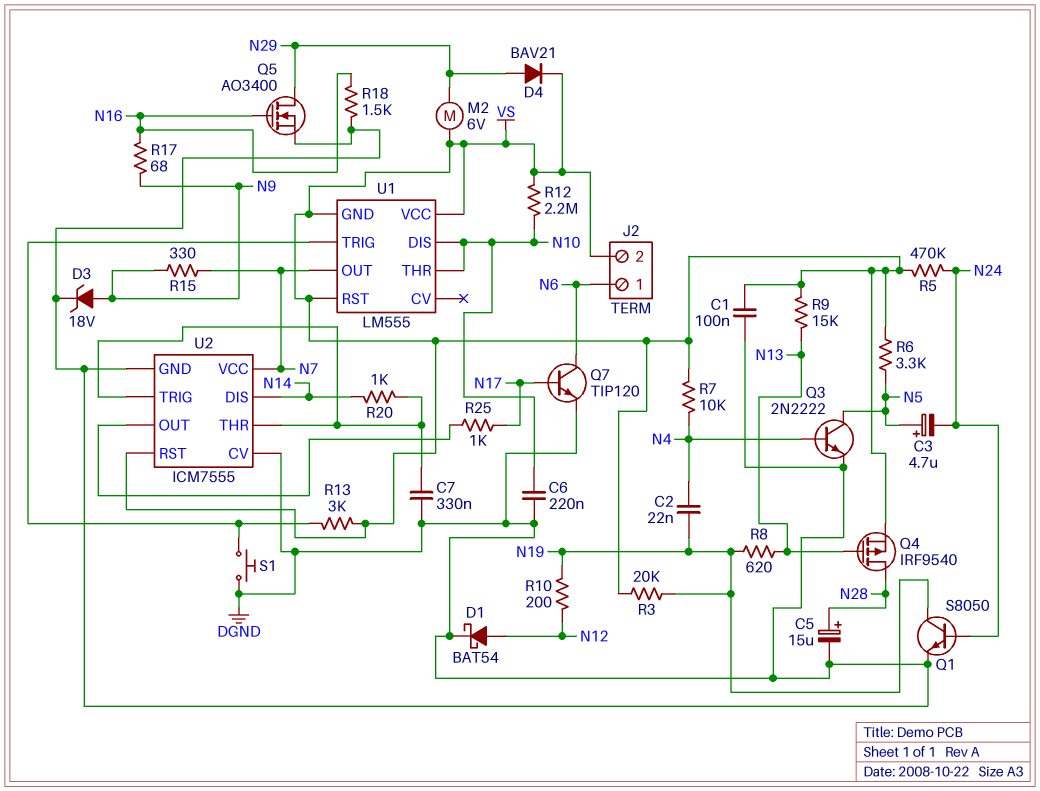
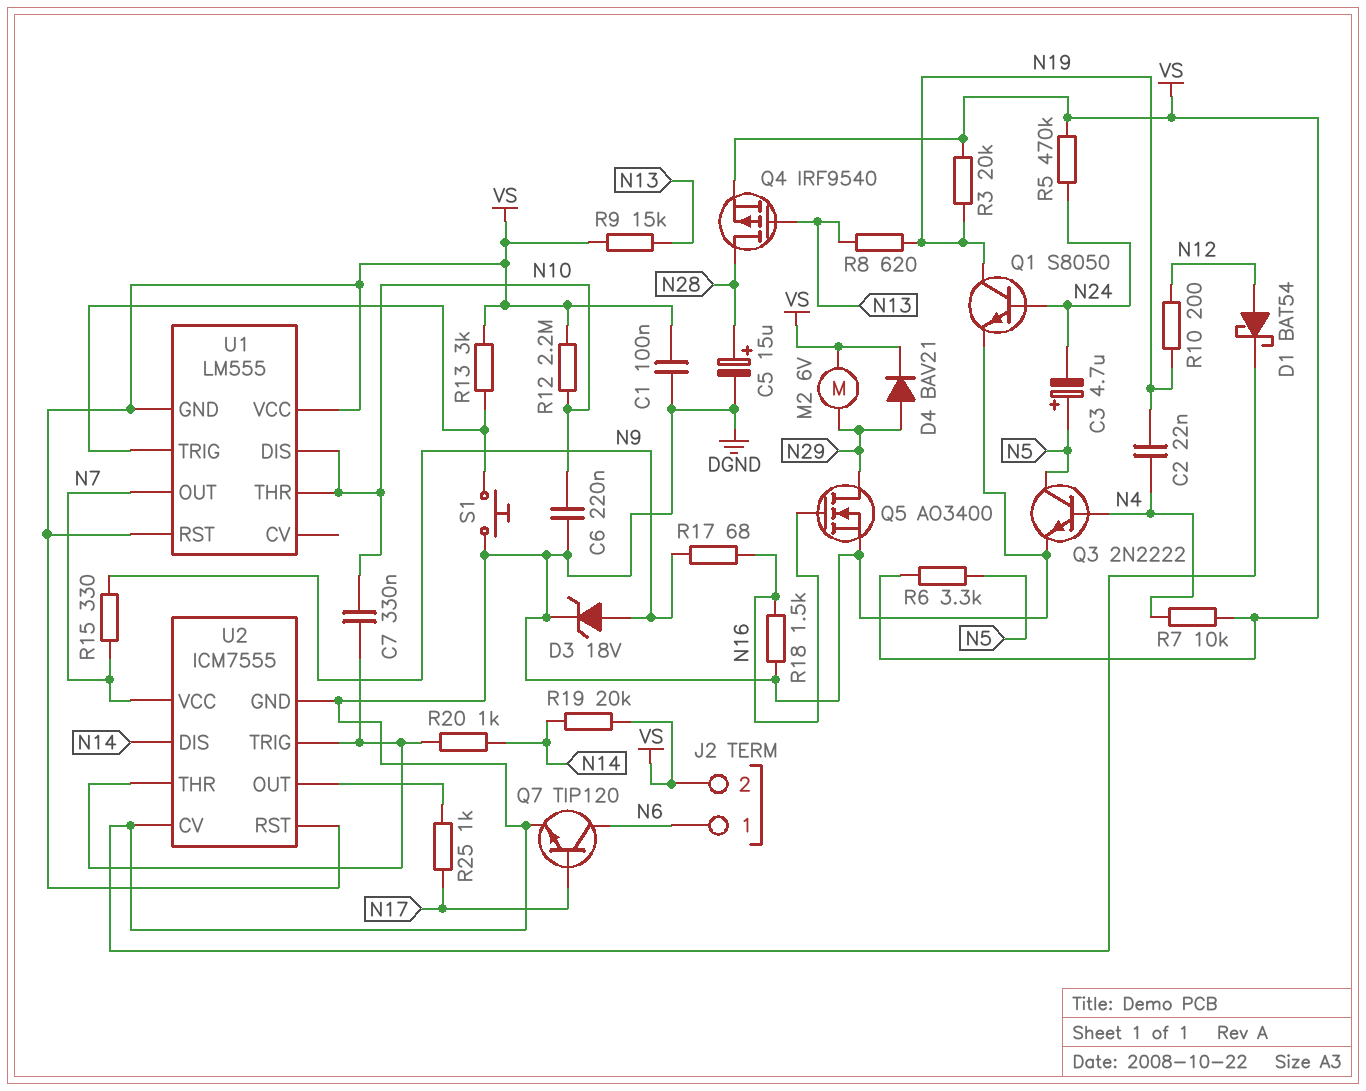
C7: 330nF (DGND, U2/THR) -> 330nF (N10, U2/THR)
R19: none -> 20k (N14, VS)

